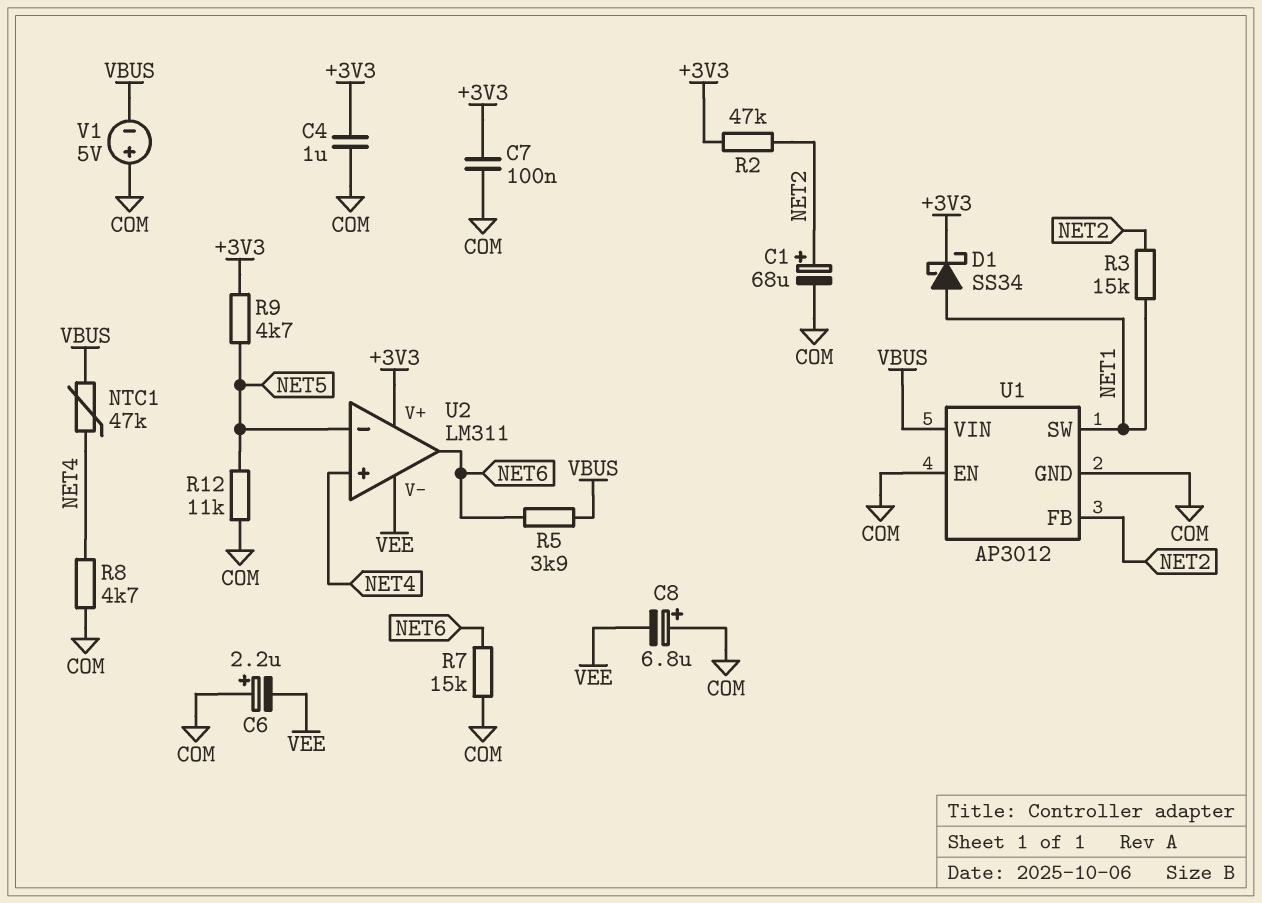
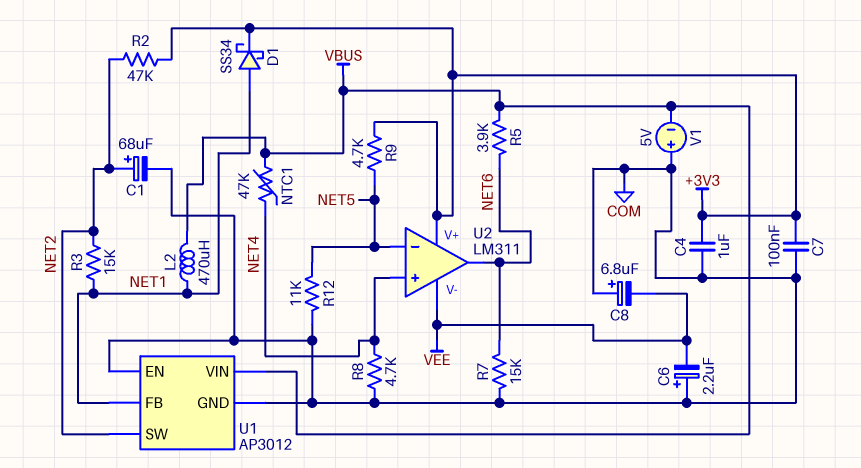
L2: none -> 470uH (NET1, VBUS)
U1 pin FB: NET2 -> NET1
U1 pin SW: NET1 -> NET2

